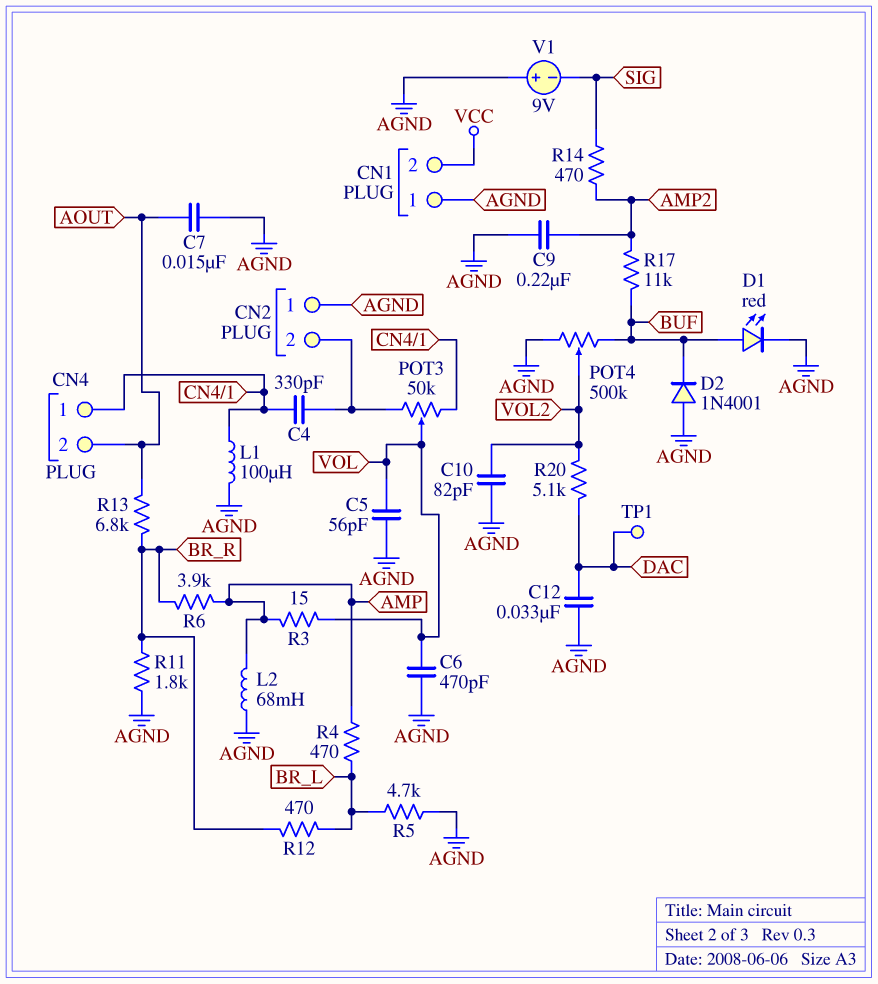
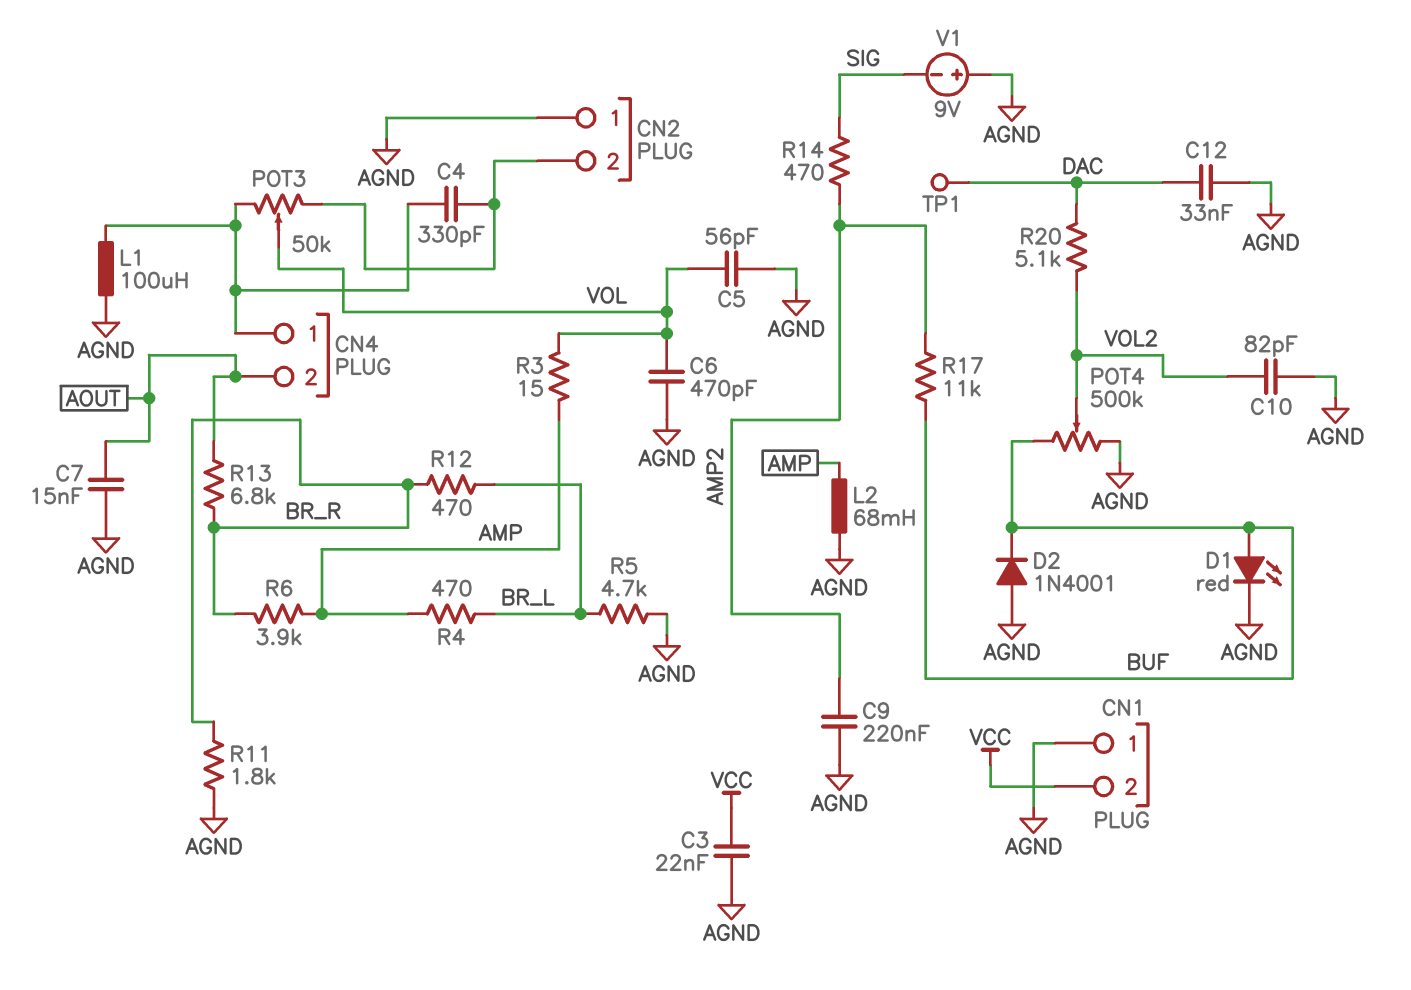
C3: none -> 22nF (AGND, VCC)

